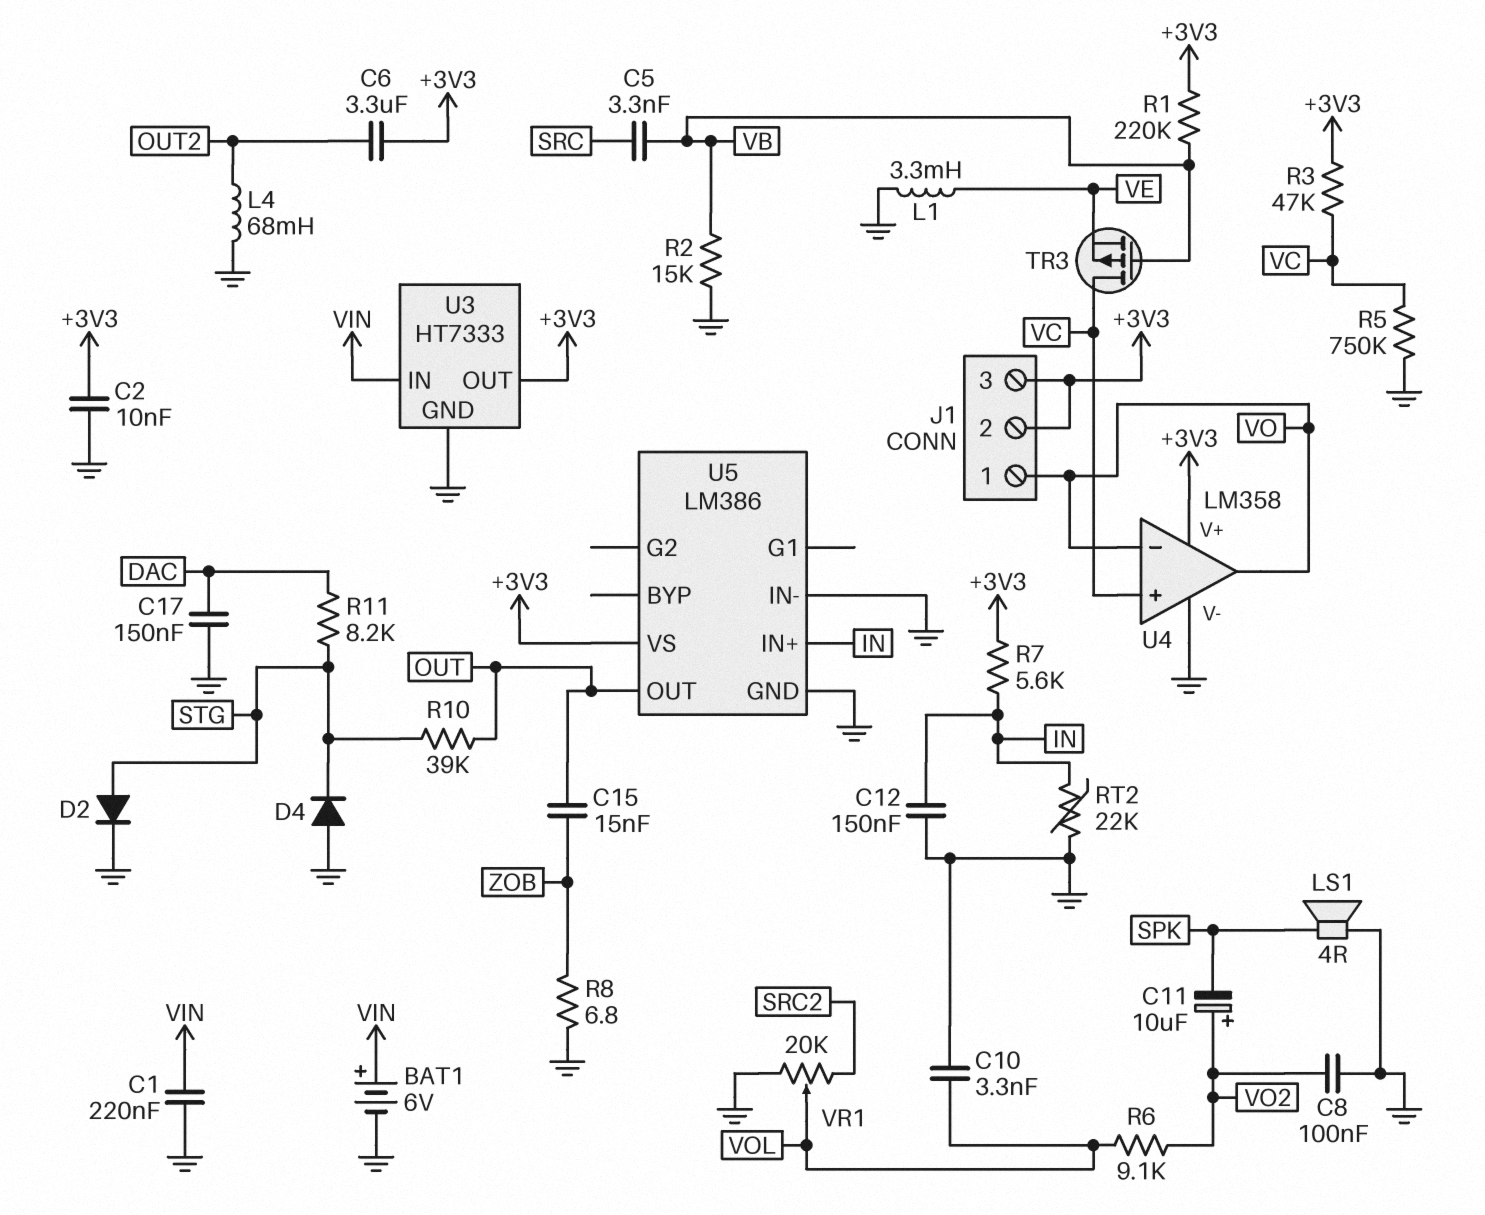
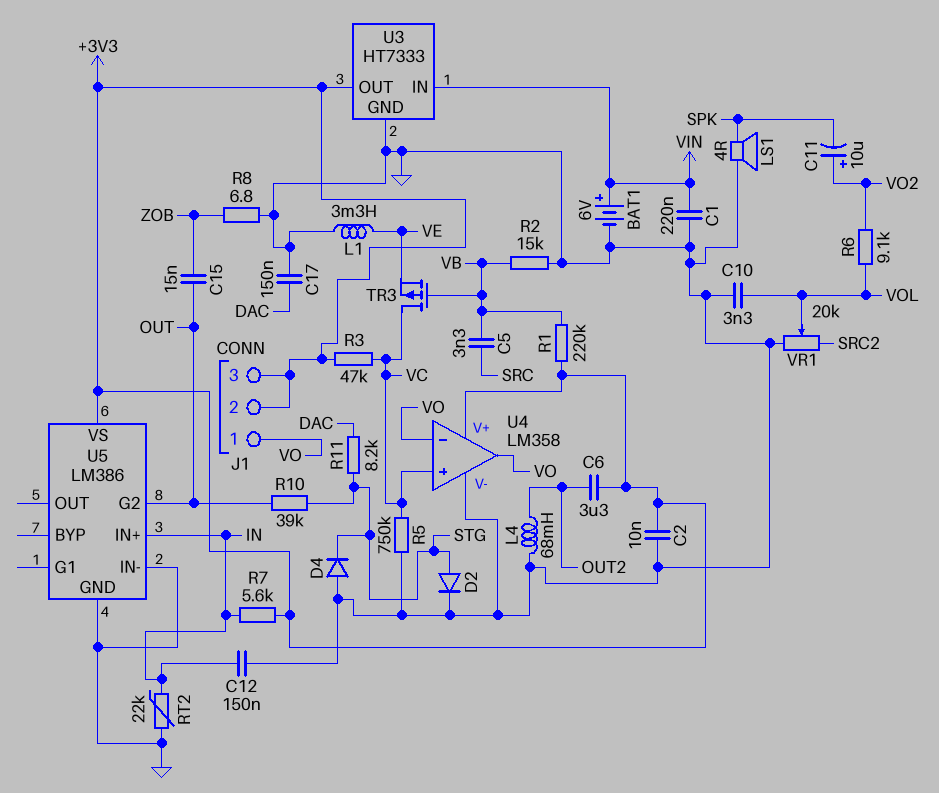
C8: 100nF (GND, VO2) -> none
U5 pin G2: none -> OUT
U5 pin OUT: OUT -> none

